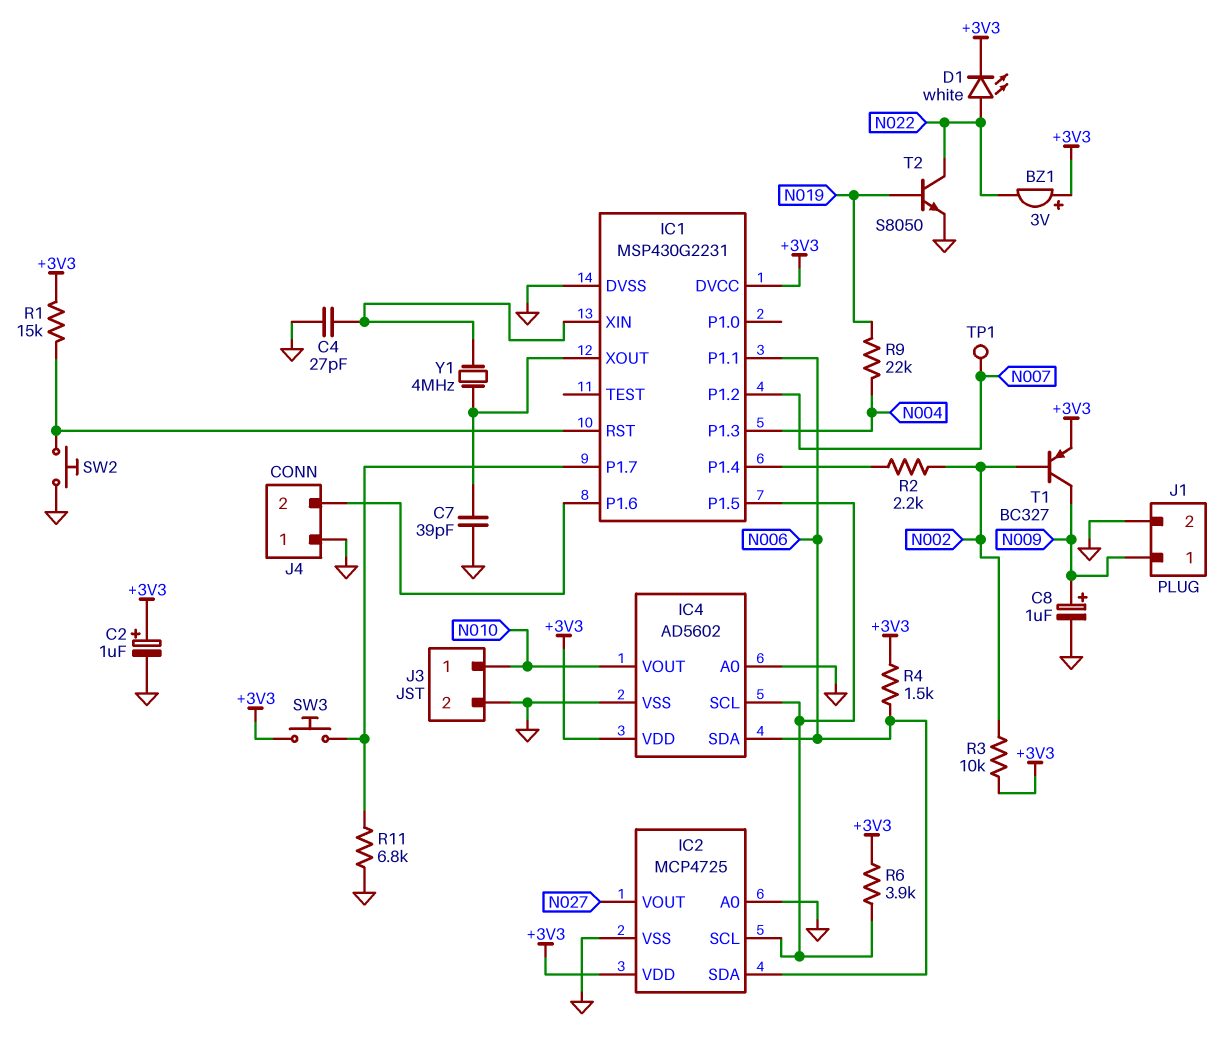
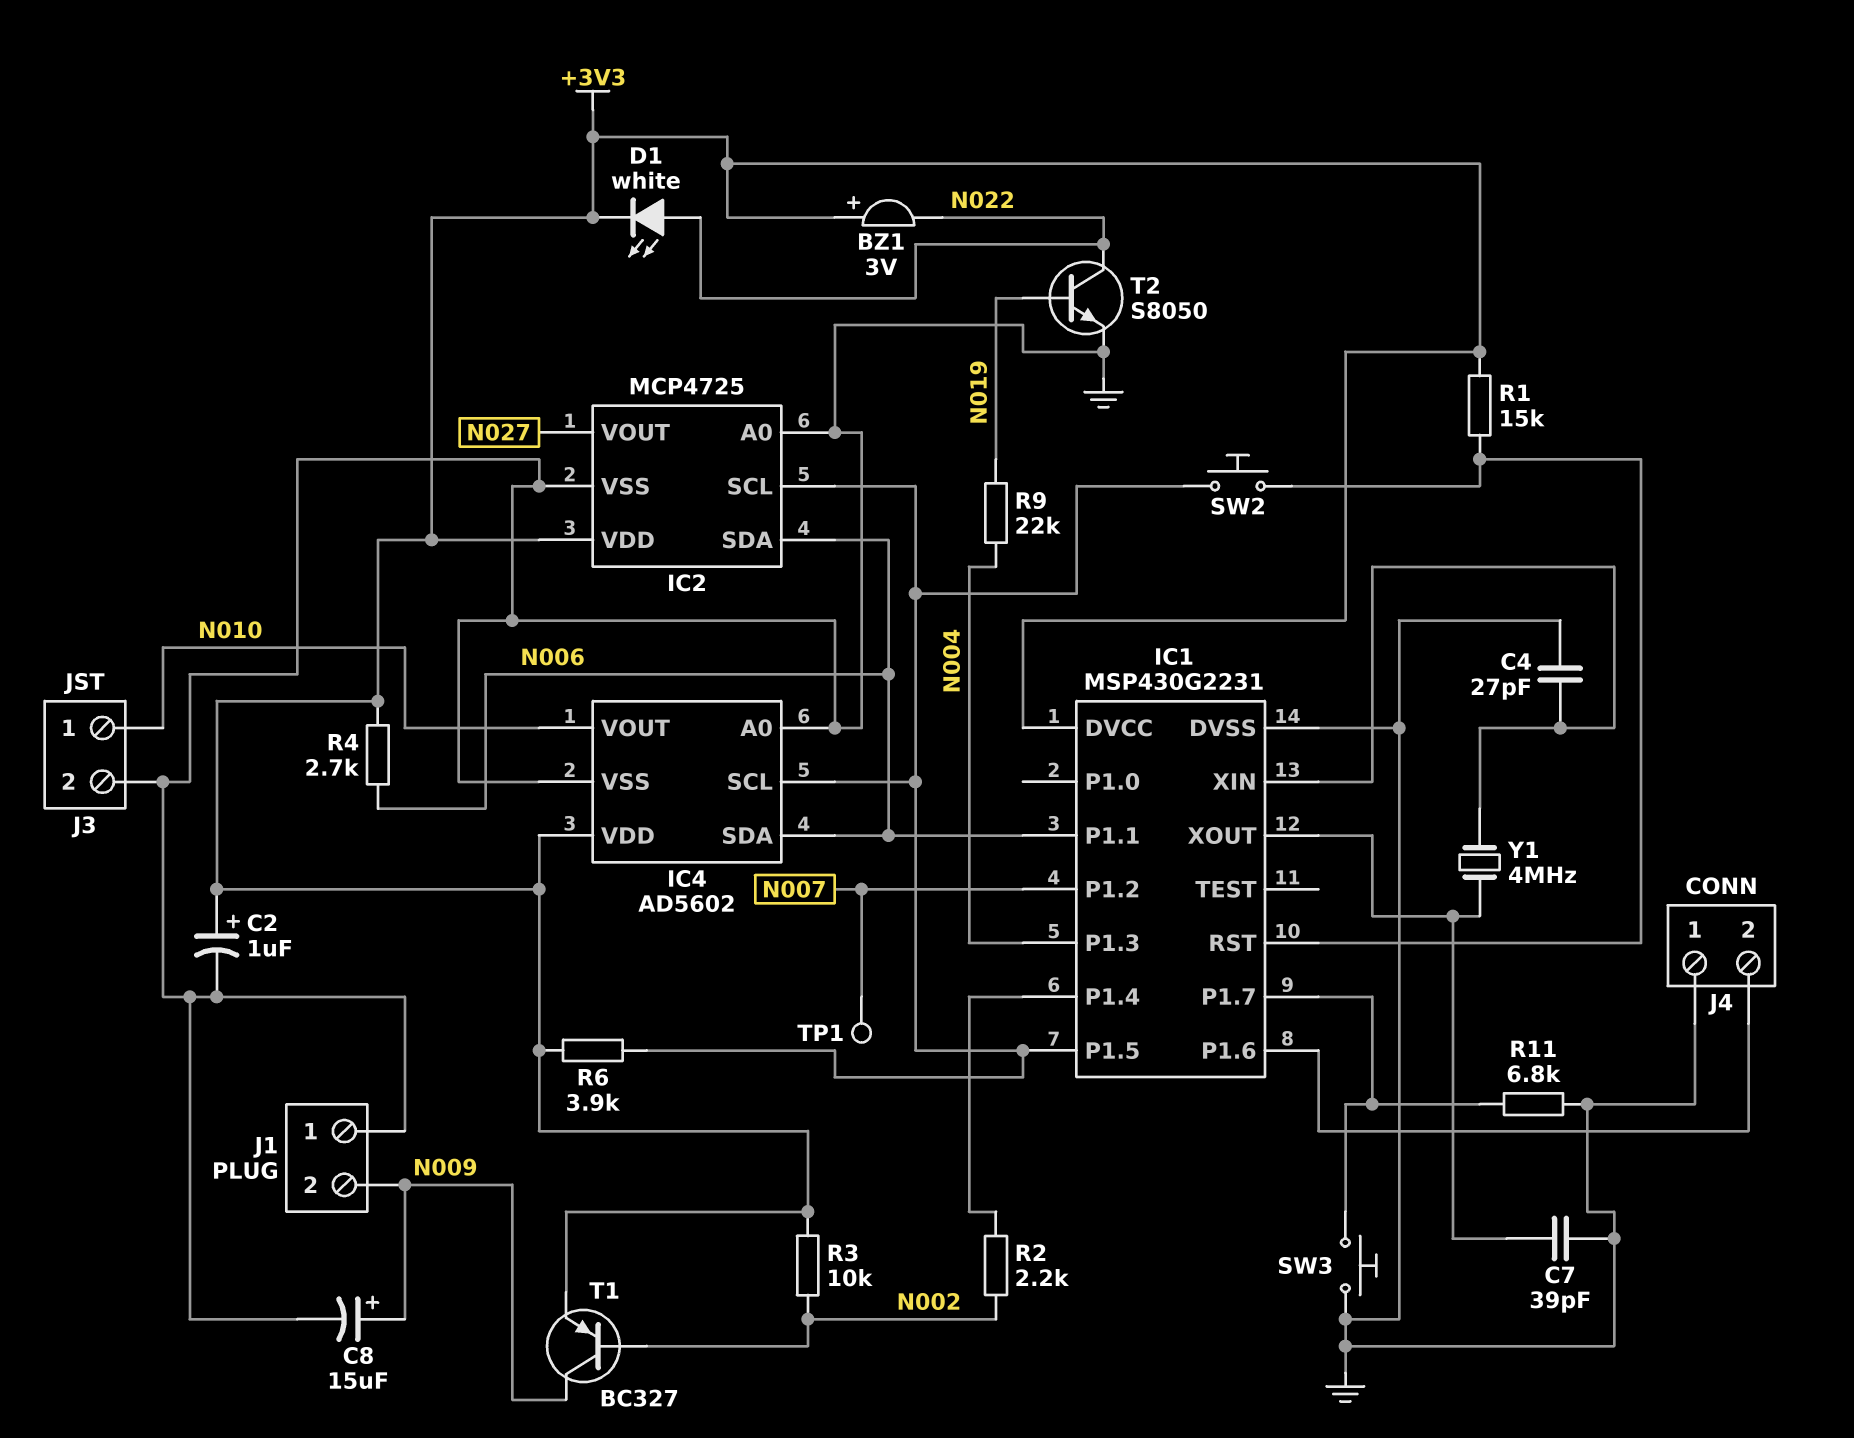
C8: 1uF (plus N009, minus GND) -> 15uF (plus N009, minus GND)
J1 pin 1: N009 -> GND
J1 pin 2: GND -> N009
R4: 1.5k (+3V3, N006) -> 2.7k (+3V3, N006)
SW2: button (GND, IC1/RST) -> button (IC1/P1.5, IC1/RST)
SW3: button (+3V3, IC1/P1.7) -> button (GND, IC1/P1.7)

